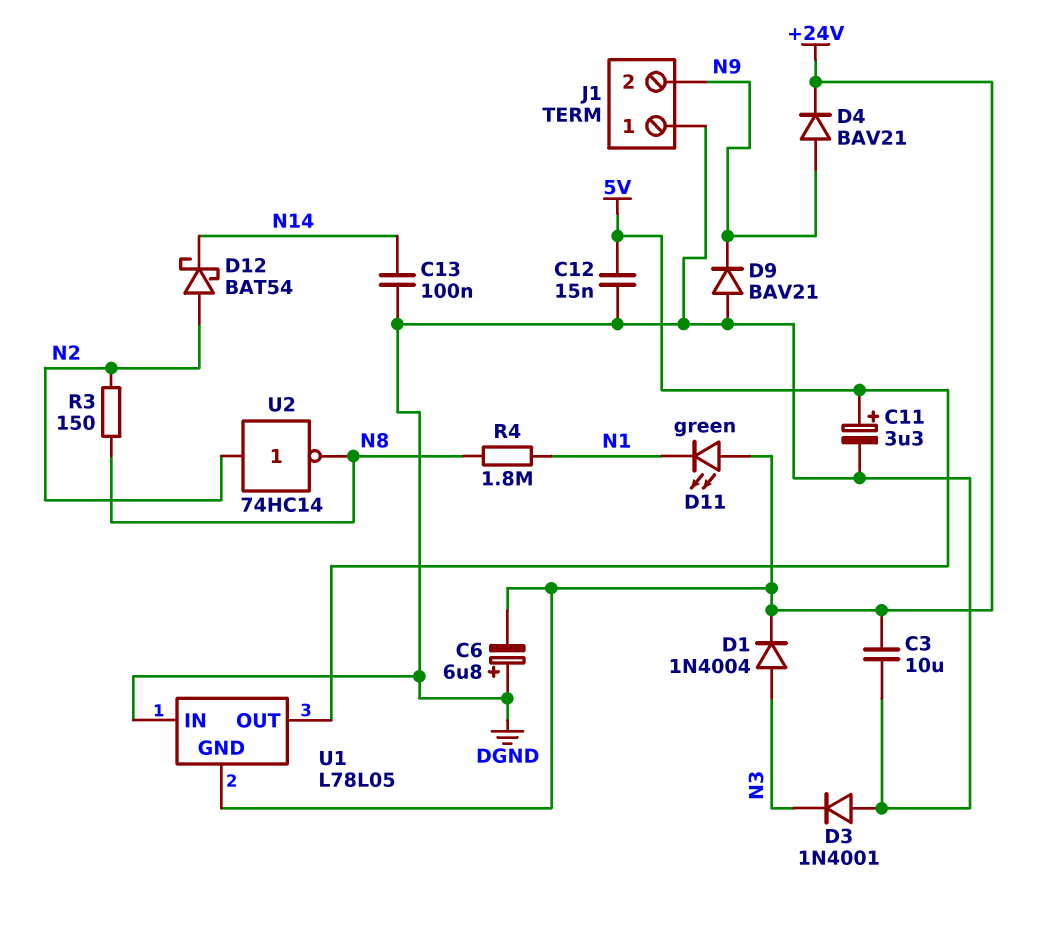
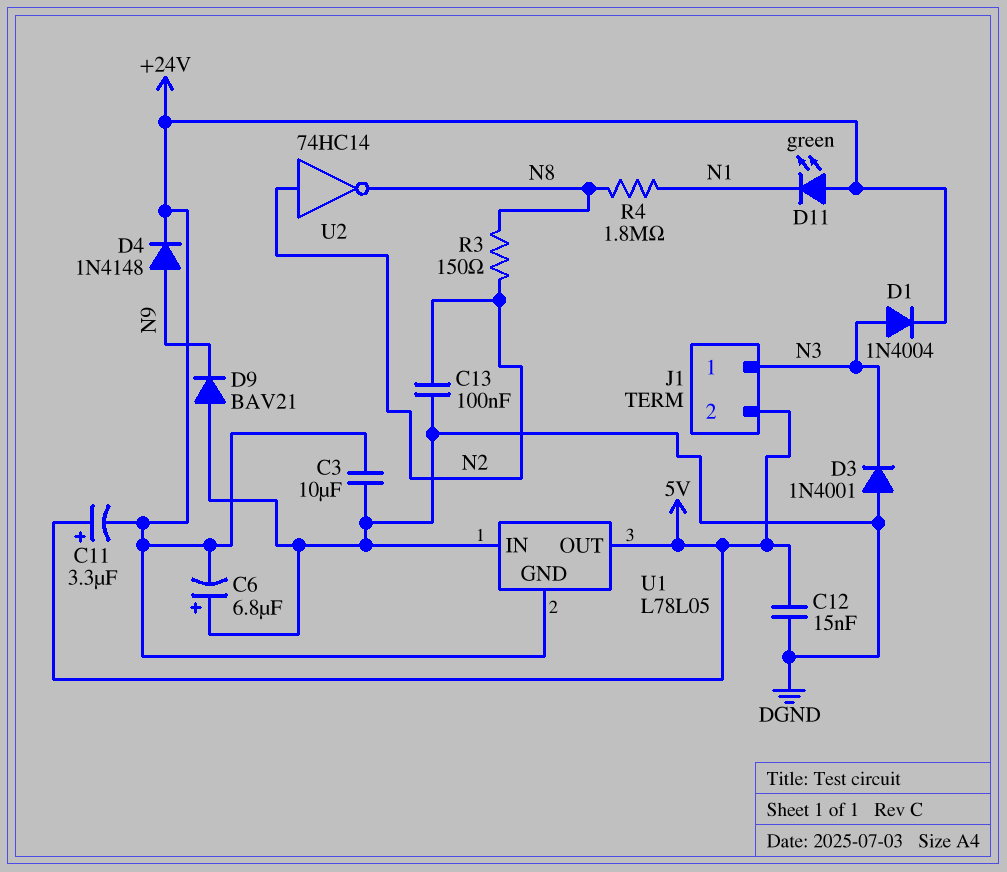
C11: 3.3uF (plus 5V, minus DGND) -> 3.3uF (plus 5V, minus +24V)
C13: 100nF (DGND, N14) -> 100nF (DGND, N2)
D4: diode BAV21 (A N9, K +24V) -> diode 1N4148 (A N9, K +24V)
D12: schottky BAT54 (A N2, K N14) -> none
J1 pin 1: DGND -> N3
J1 pin 2: N9 -> 5V

